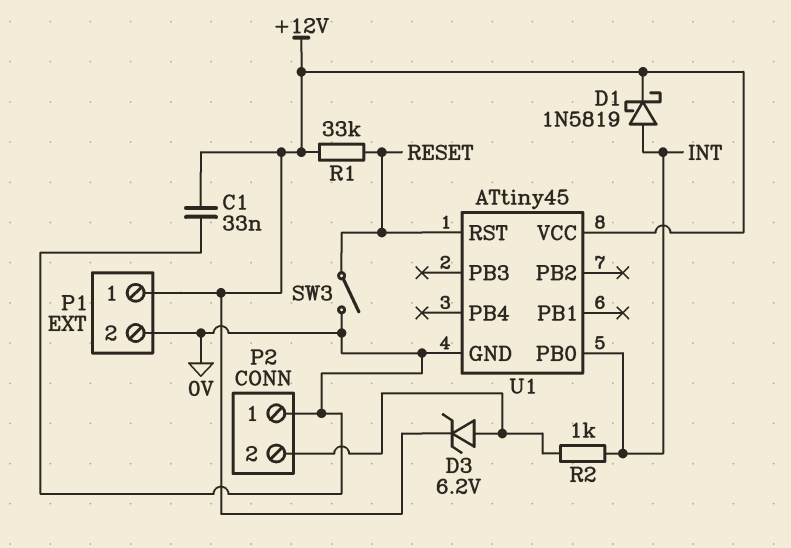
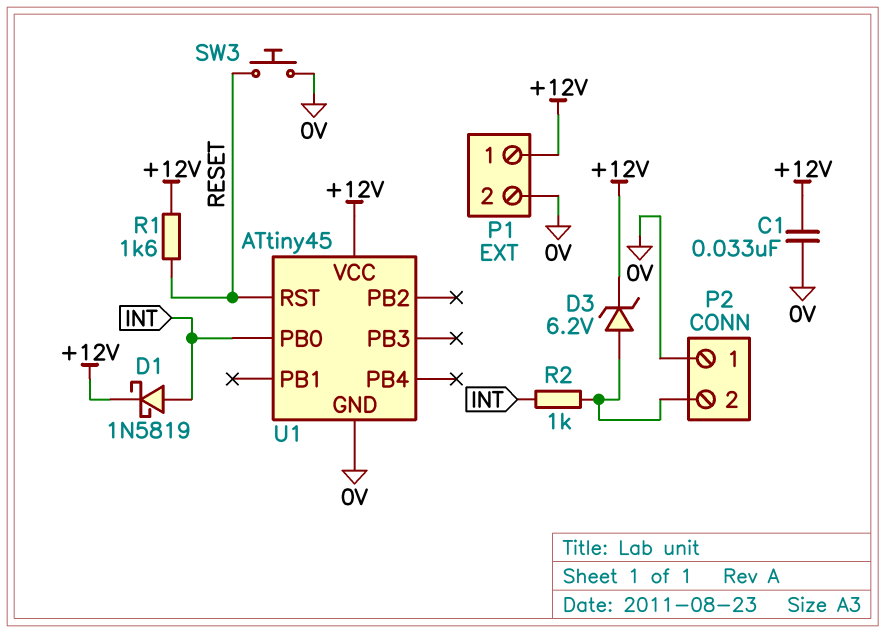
R1: 33k (+12V, RESET) -> 1.6k (+12V, RESET)
SW3: switch (0V, RESET) -> button (0V, RESET)

